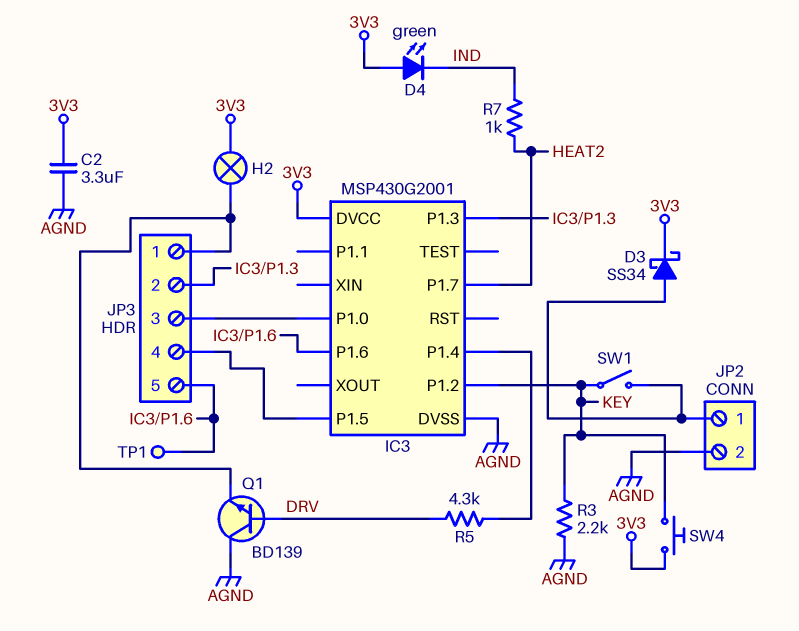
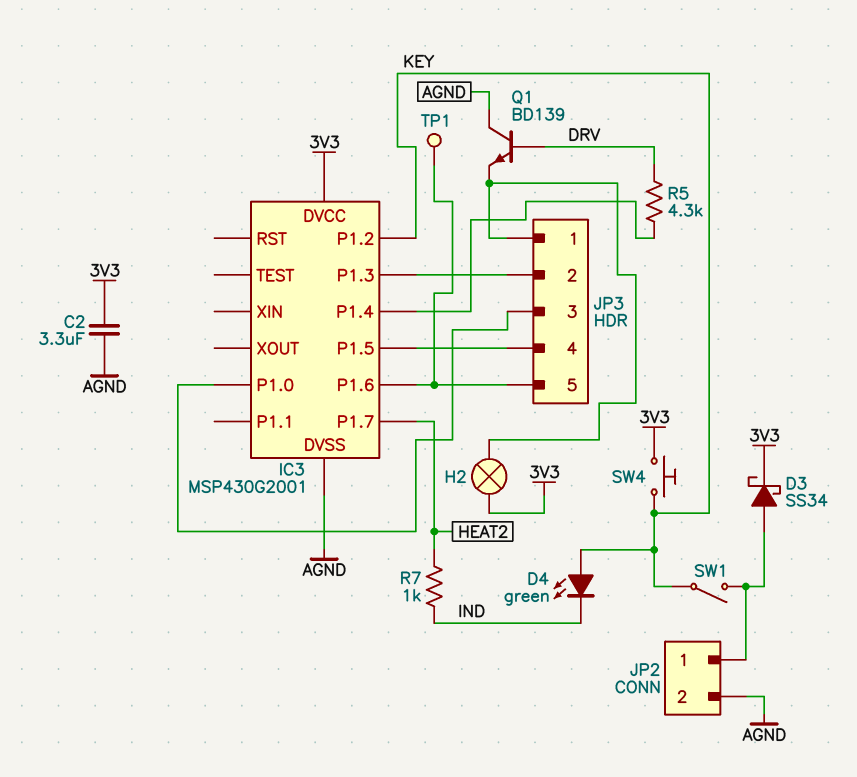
D4: LED green (A 3V3, K IND) -> LED green (A KEY, K IND)
R3: 2.2k (AGND, KEY) -> none

